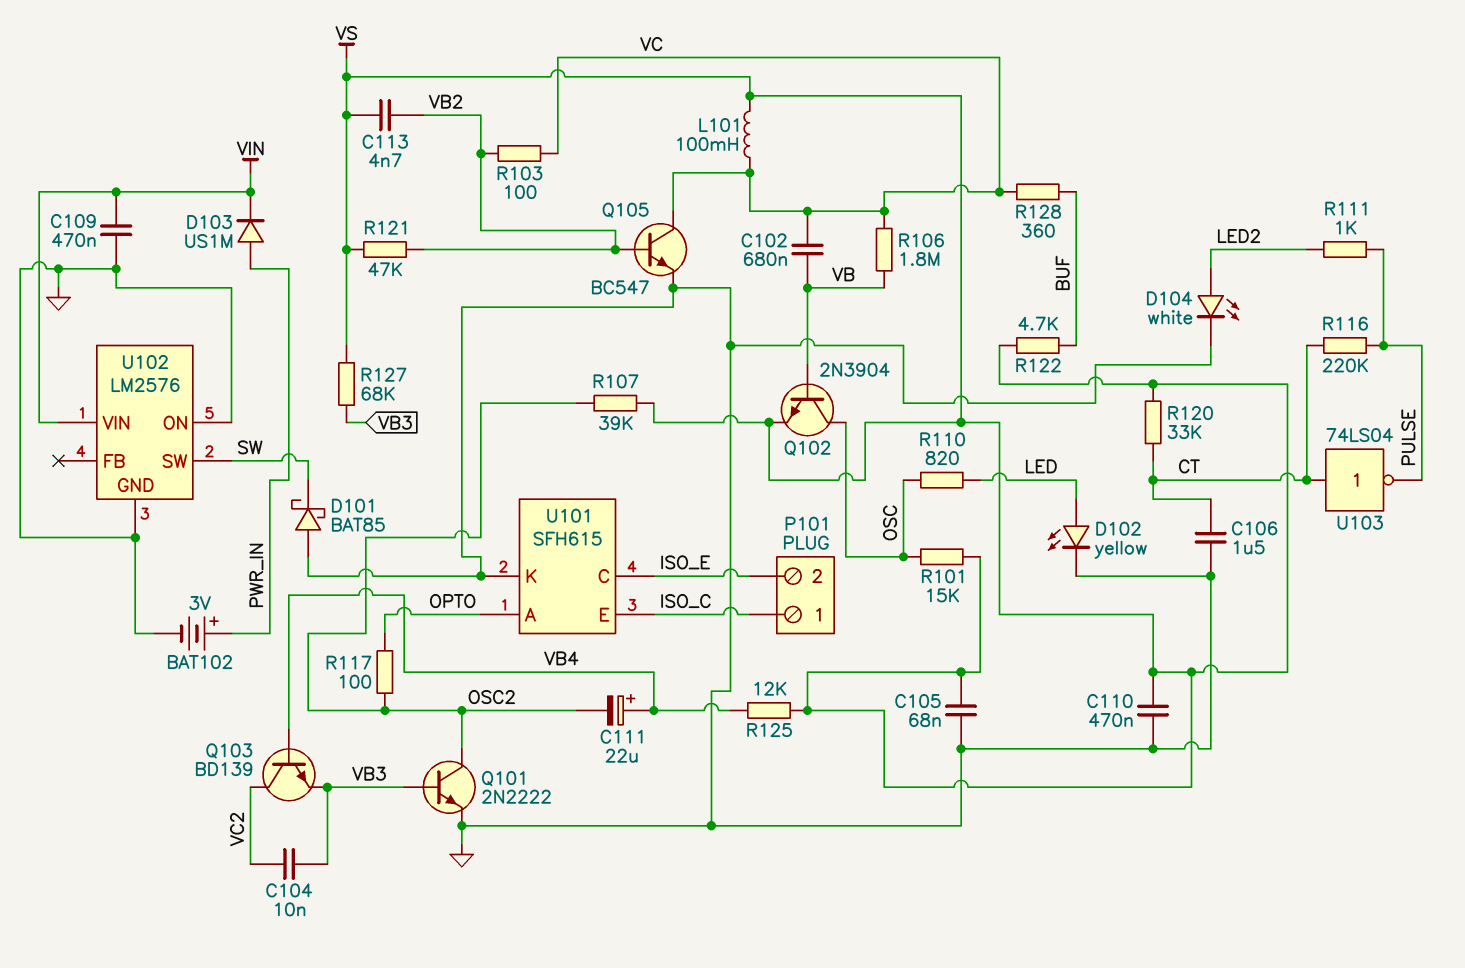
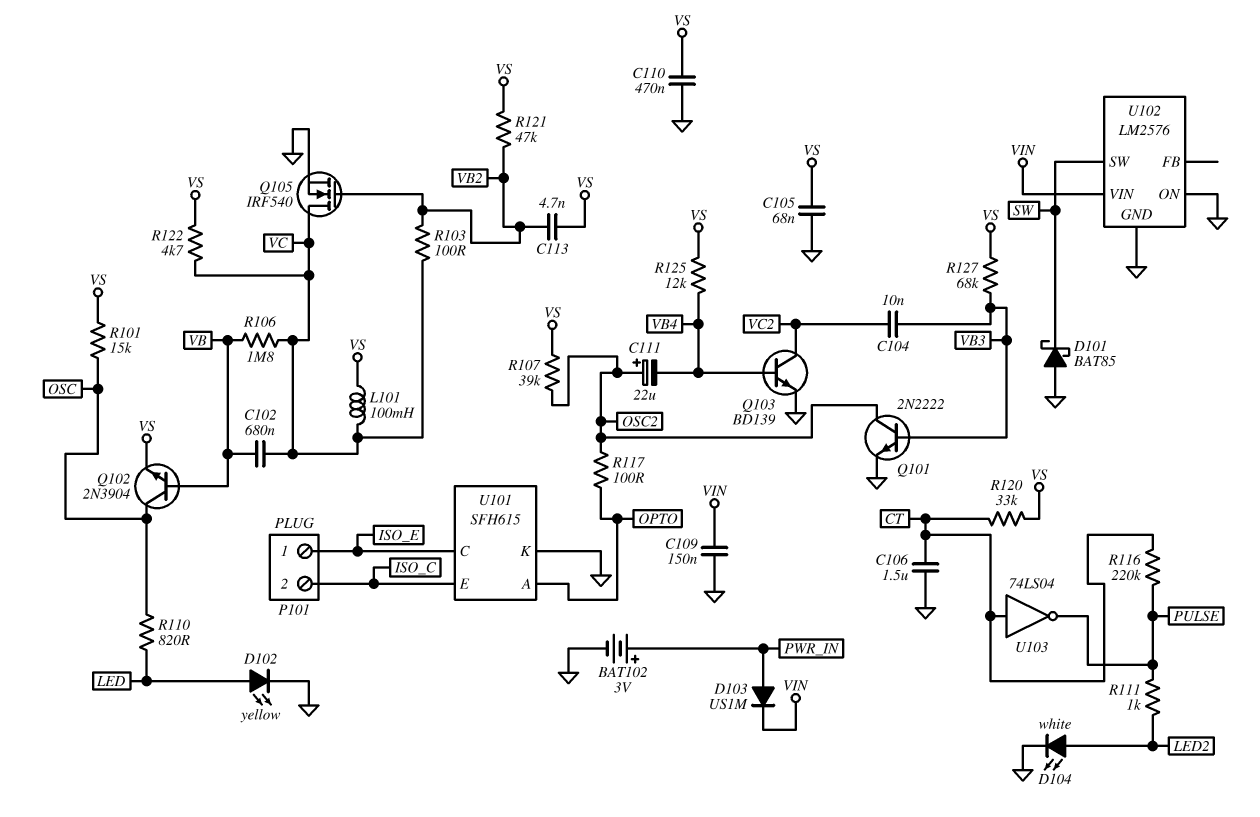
C109: 470nF (GND, VIN) -> 150nF (GND, VIN)
C111: 22uF (plus VB4, minus OSC2) -> 22uF (plus OSC2, minus VB4)
P101 pin 1: ISO_C -> ISO_E
P101 pin 2: ISO_E -> ISO_C
Q103: NPN BD139 (B VB4, C VC2, E VB3) -> NPN BD139 (B VB4, C VC2, E GND)
Q105: NPN BC547 (B VB2, C VC, E GND) -> NMOS IRF540 (G VB2, D VC, S GND)
R122: 4.7k (BUF, VS) -> 4.7k (VC, VS)
R128: 360 (BUF, VC) -> none

